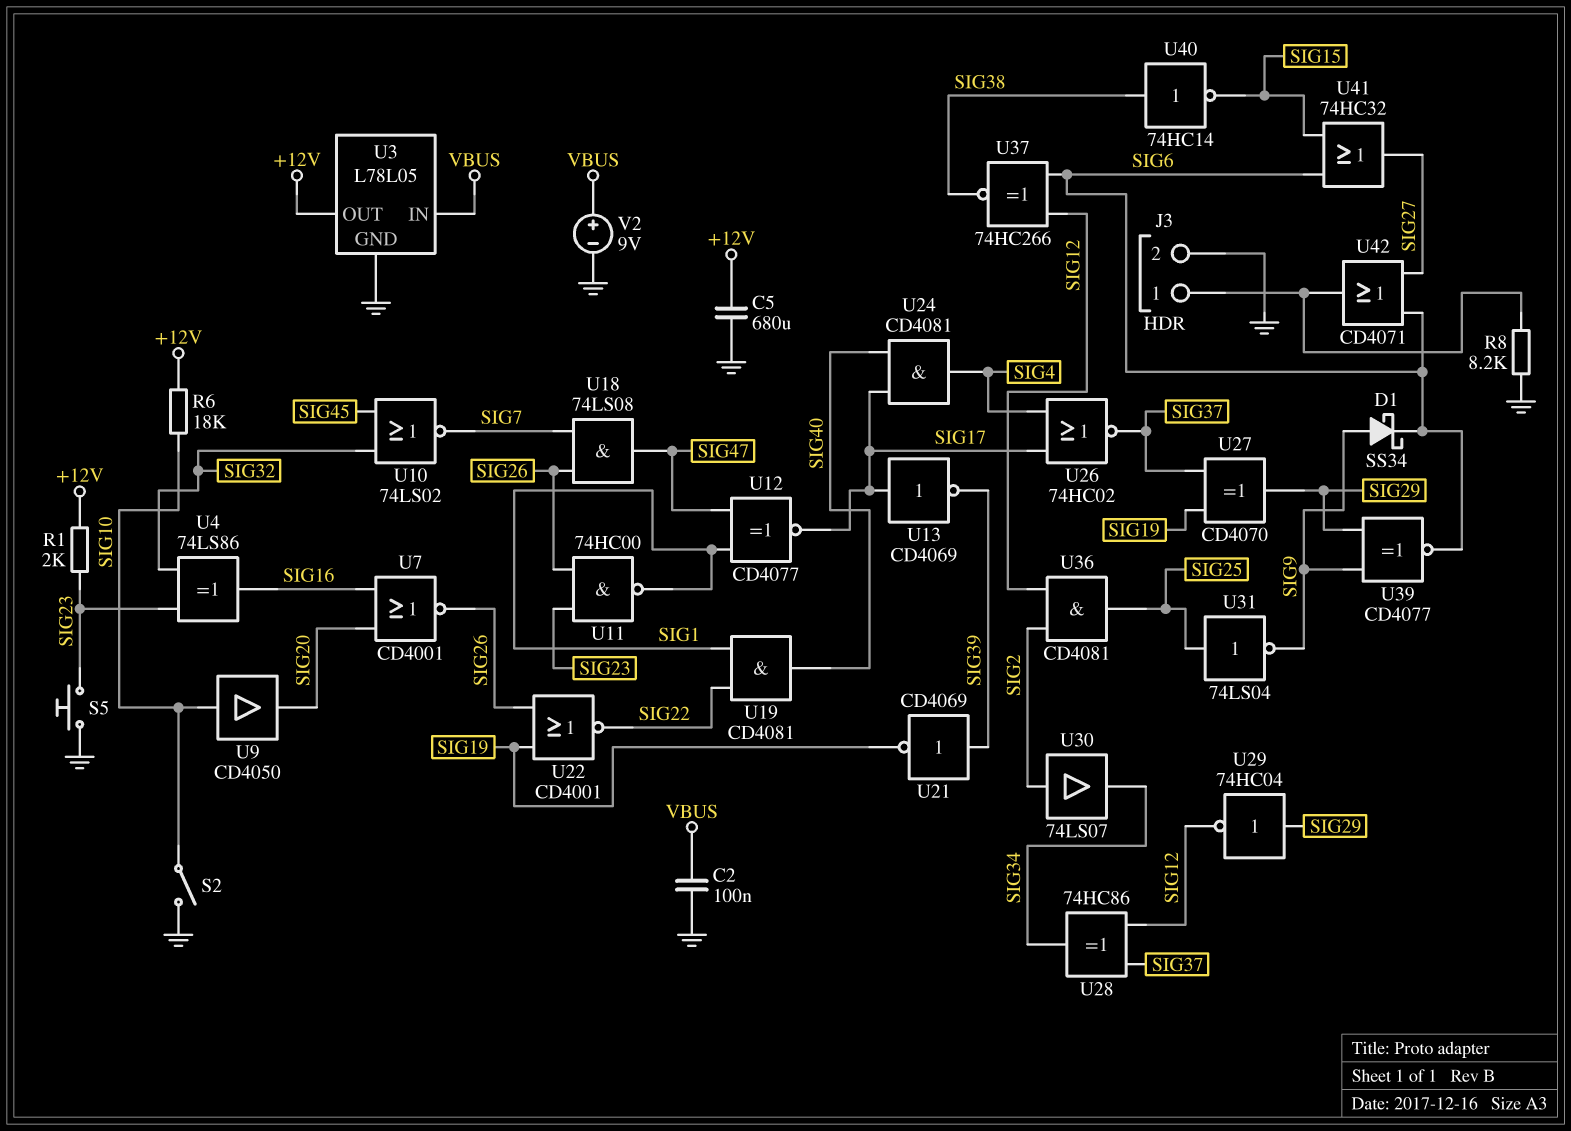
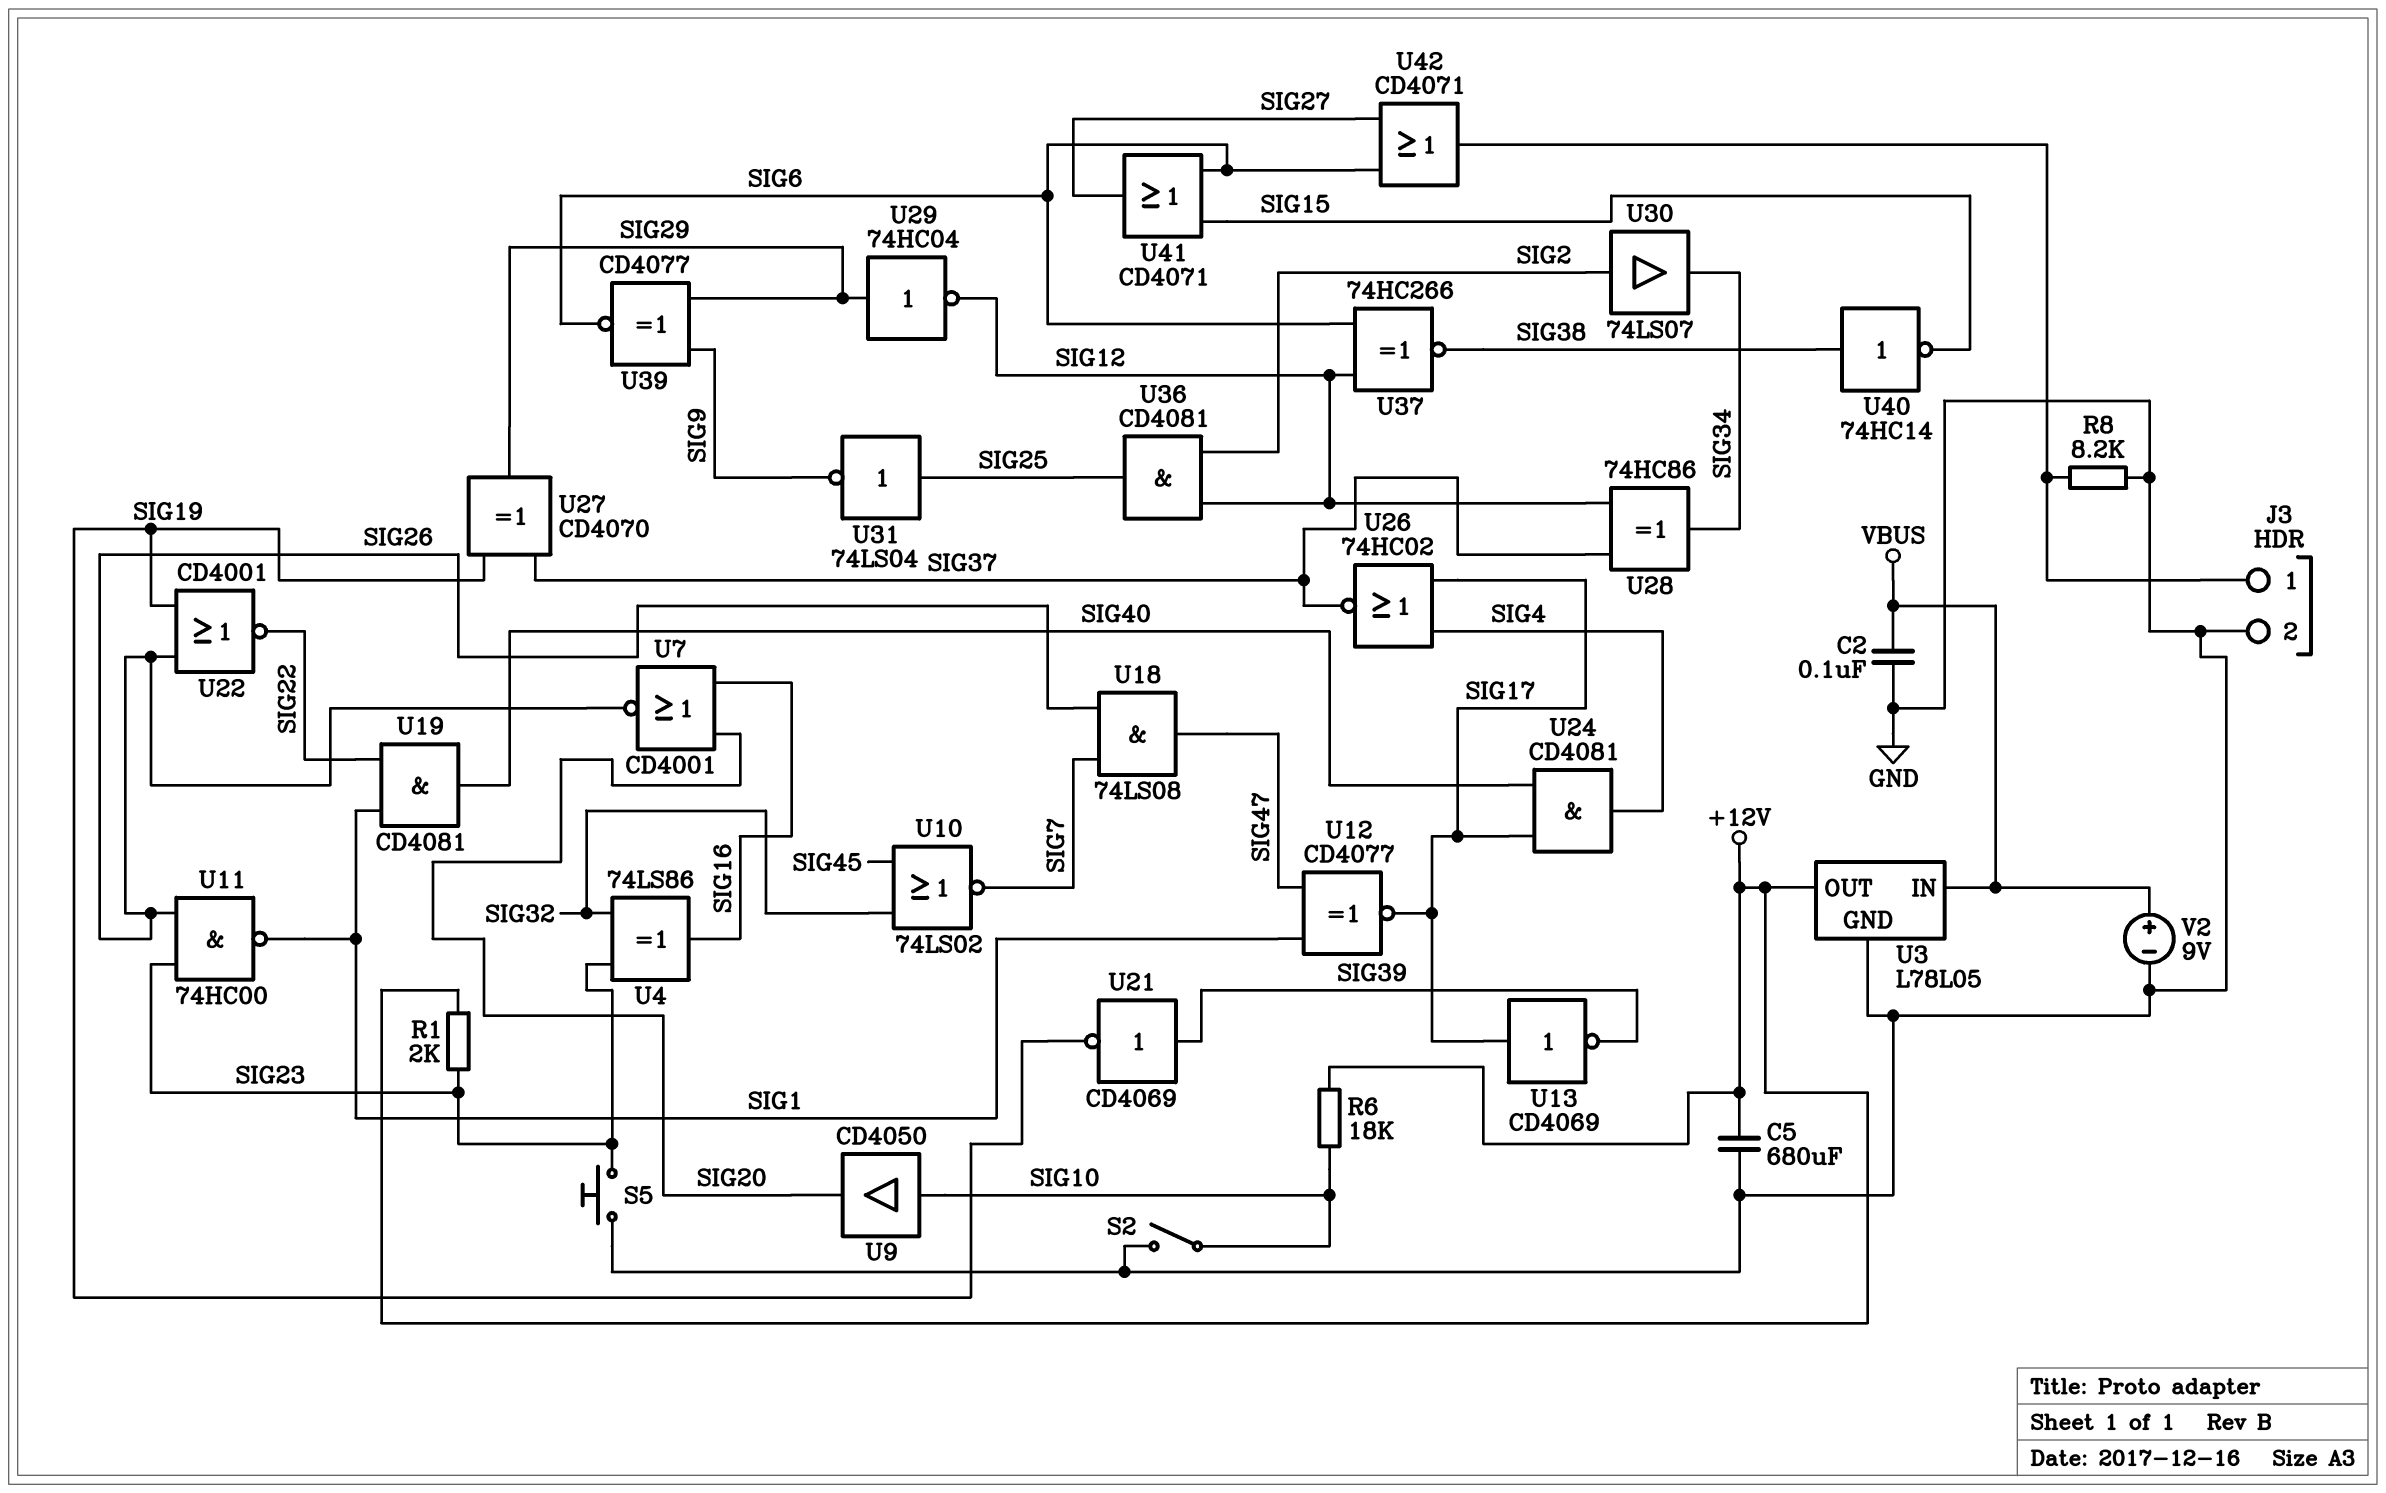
D1: schottky SS34 (A SIG9, K SIG6) -> none
U41: OR 74HC32 (in SIG6, in SIG15, out SIG27) -> OR CD4071 (in SIG6, in SIG15, out SIG27)

